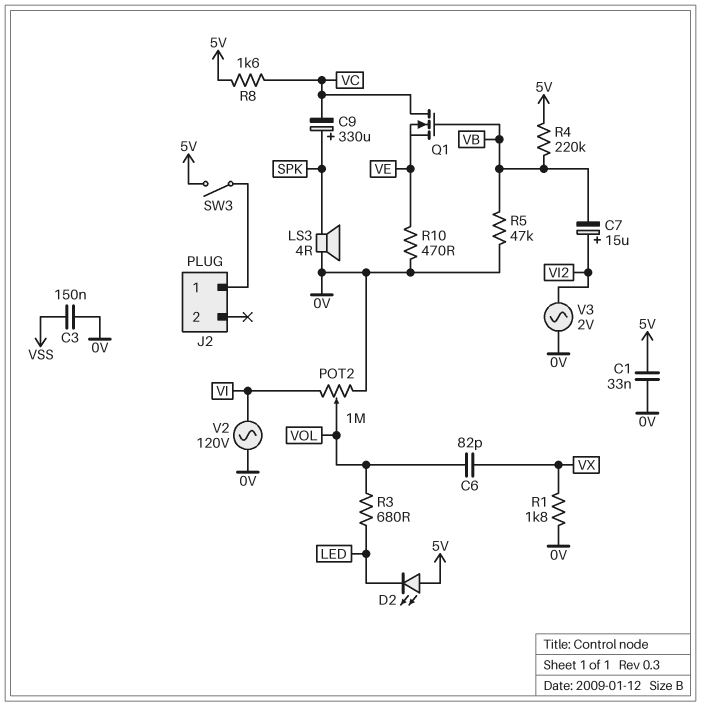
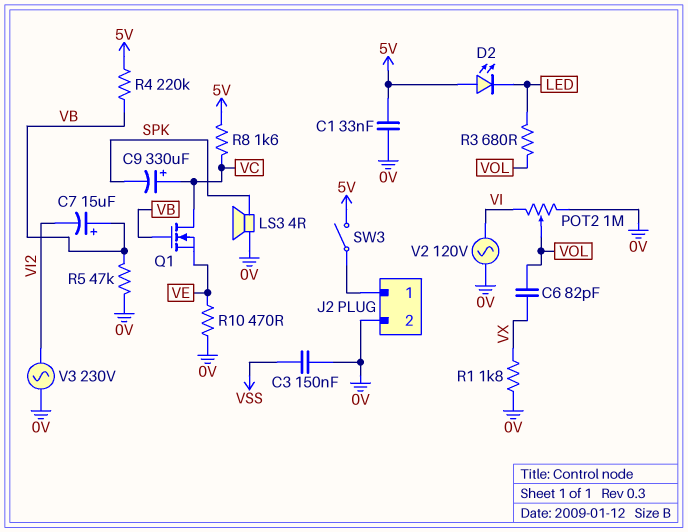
C7: 15uF (plus VI2, minus VB) -> 15uF (plus VB, minus VI2)
C9: 330uF (plus SPK, minus VC) -> 330uF (plus VC, minus SPK)
J2 pin 2: none -> 0V
V3: AC 2V (0V, VI2) -> AC 230V (0V, VI2)

